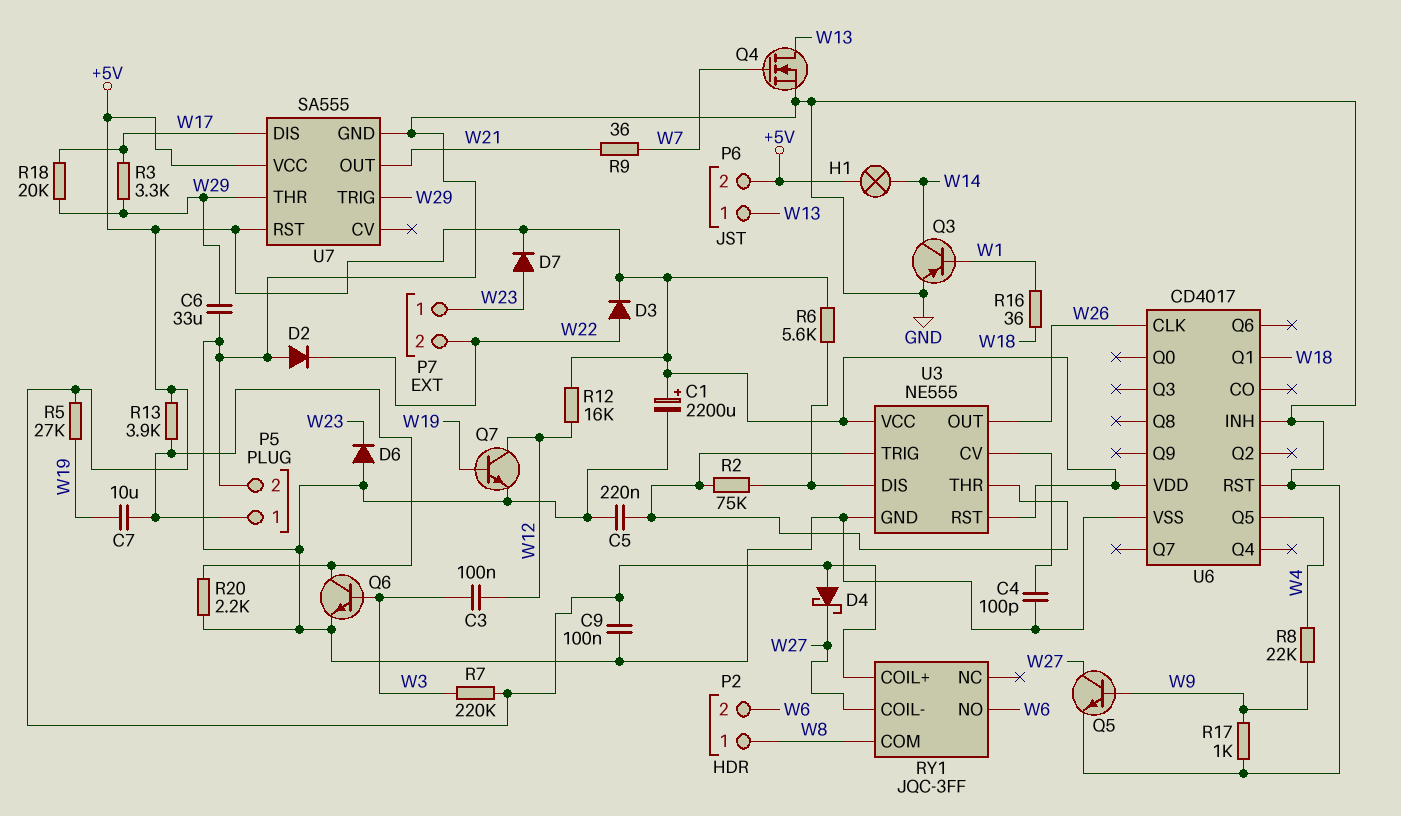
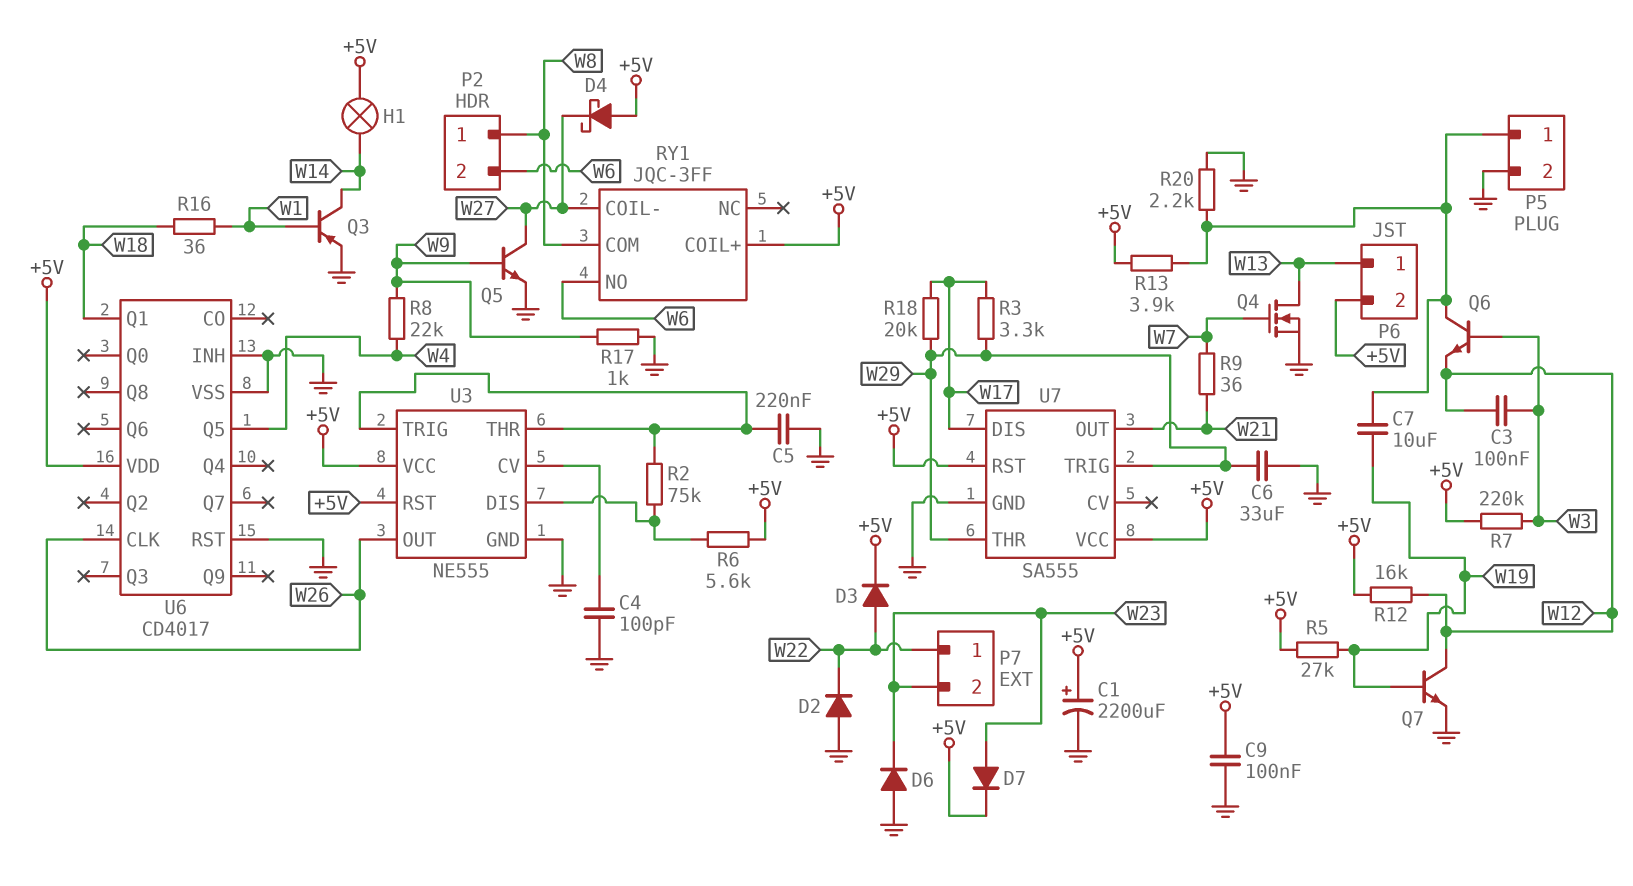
P7 pin 1: W23 -> W22
P7 pin 2: W22 -> W23
Q6: NPN (B W3, C P5/1, E GND) -> NPN (B W3, C P5/1, E W12)

